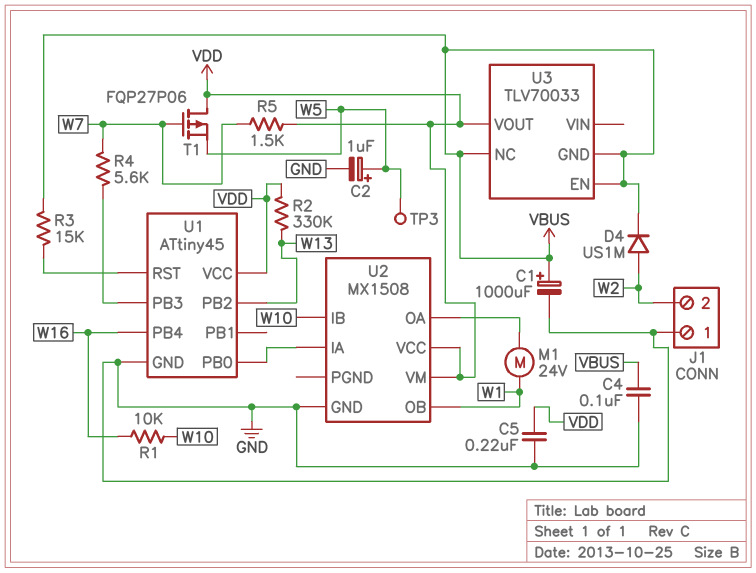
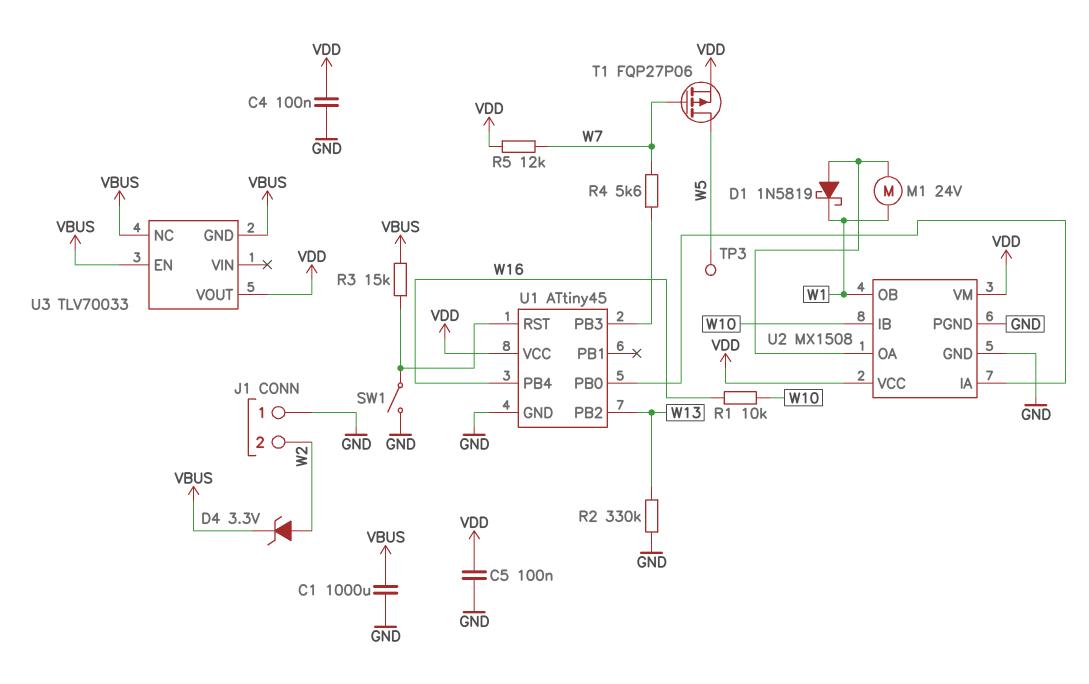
C1: 1000uF (plus VBUS, minus GND) -> 1000uF (GND, VBUS)
C2: 1uF (plus W5, minus GND) -> none
C4: 100nF (GND, VBUS) -> 100nF (GND, VDD)
C5: 220nF (GND, VDD) -> 100nF (GND, VDD)
D1: none -> schottky 1N5819 (A U2/OA, K W1)
D4: diode US1M (A W2, K VBUS) -> zener 3.3V (A W2, K VBUS)
R2: 330k (VDD, W13) -> 330k (GND, W13)
R5: 1.5k (VDD, W7) -> 12k (VDD, W7)
SW1: none -> switch (GND, U1/RST)
T1: PMOS FQP27P06 (G W7, D VDD, S W5) -> PMOS FQP27P06 (G W7, D W5, S VDD)
U2 pin PGND: none -> GND

